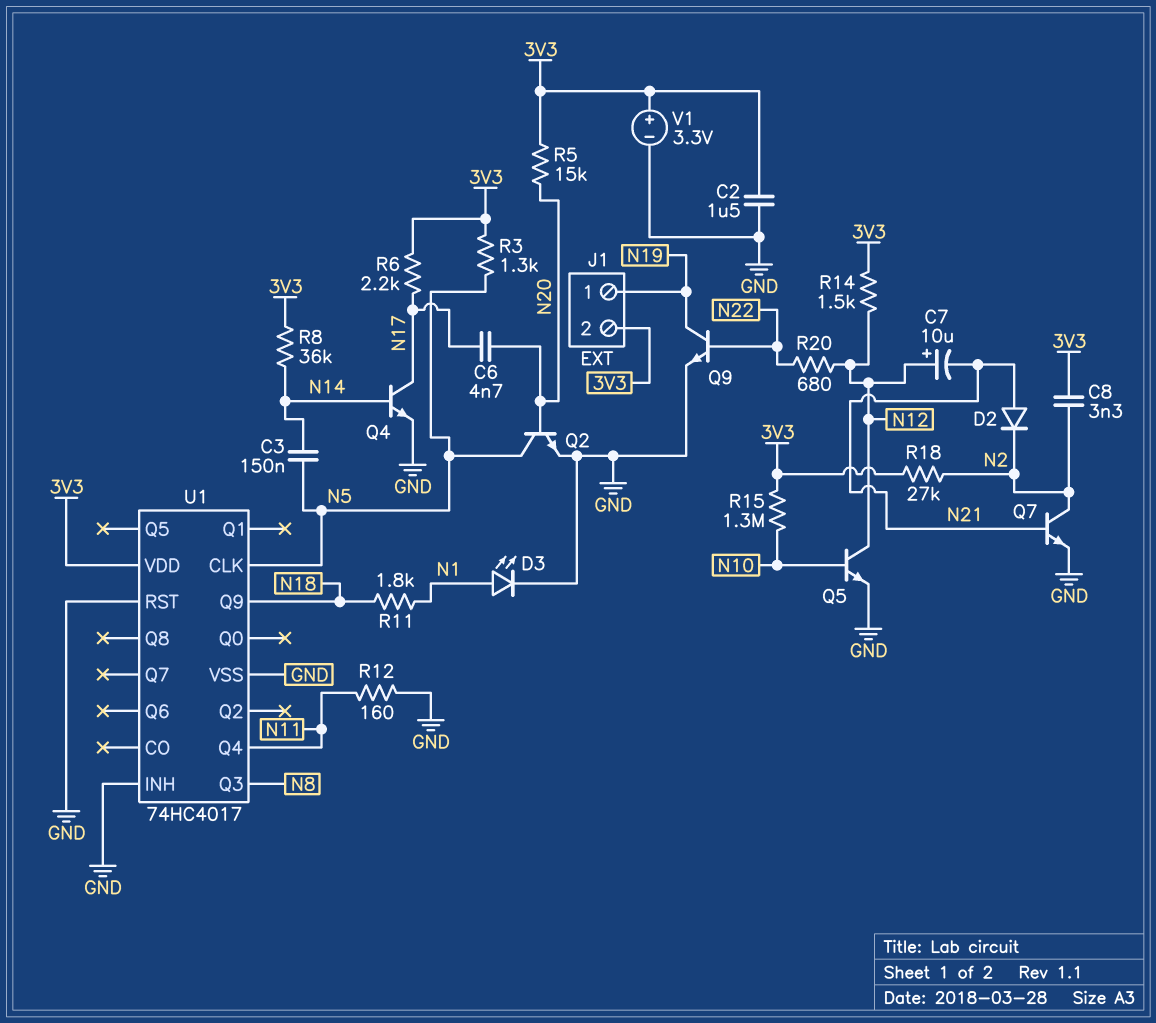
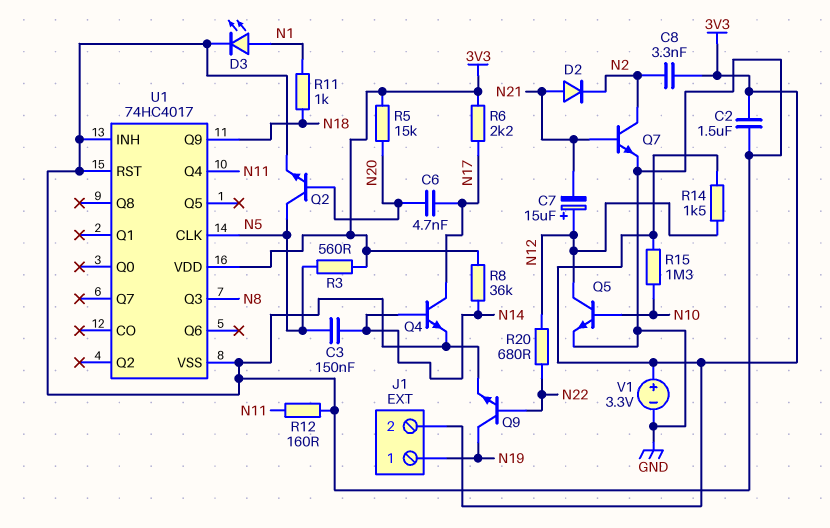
C7: 10uF (plus N12, minus N21) -> 15uF (plus N12, minus N21)
R3: 1.3k (3V3, N5) -> 560 (3V3, N5)
R11: 1.8k (N1, N18) -> 1k (N1, N18)
R18: 27k (3V3, N2) -> none

